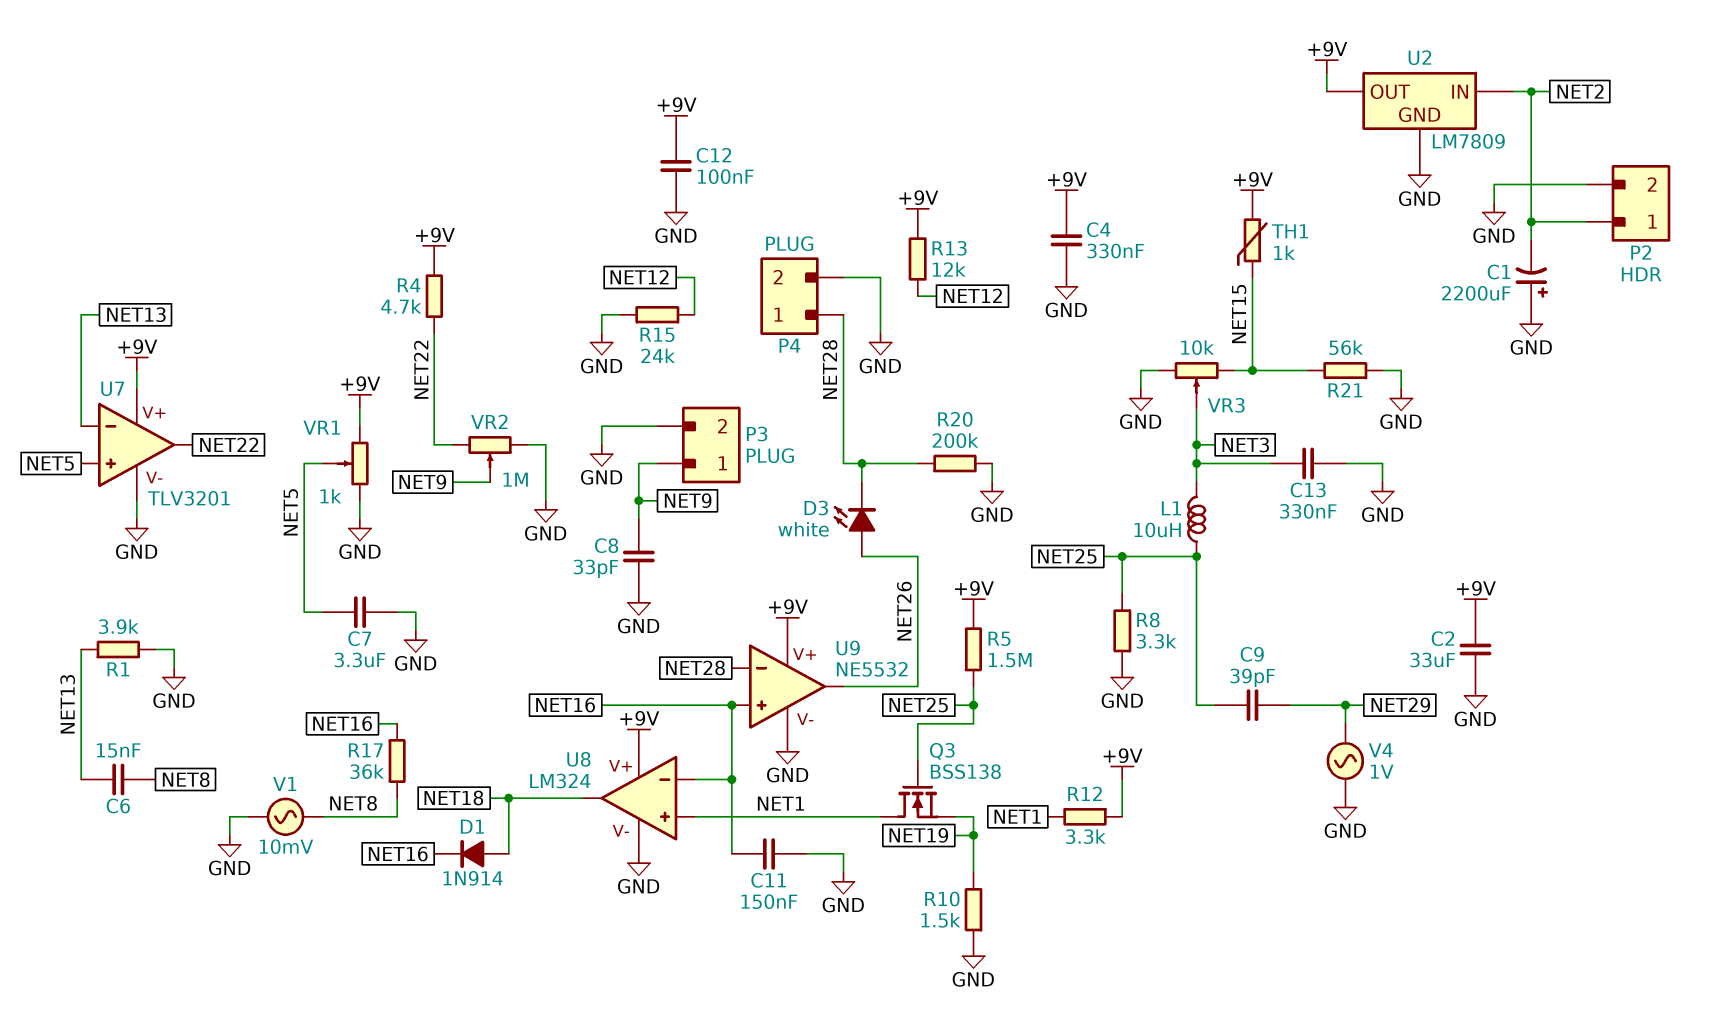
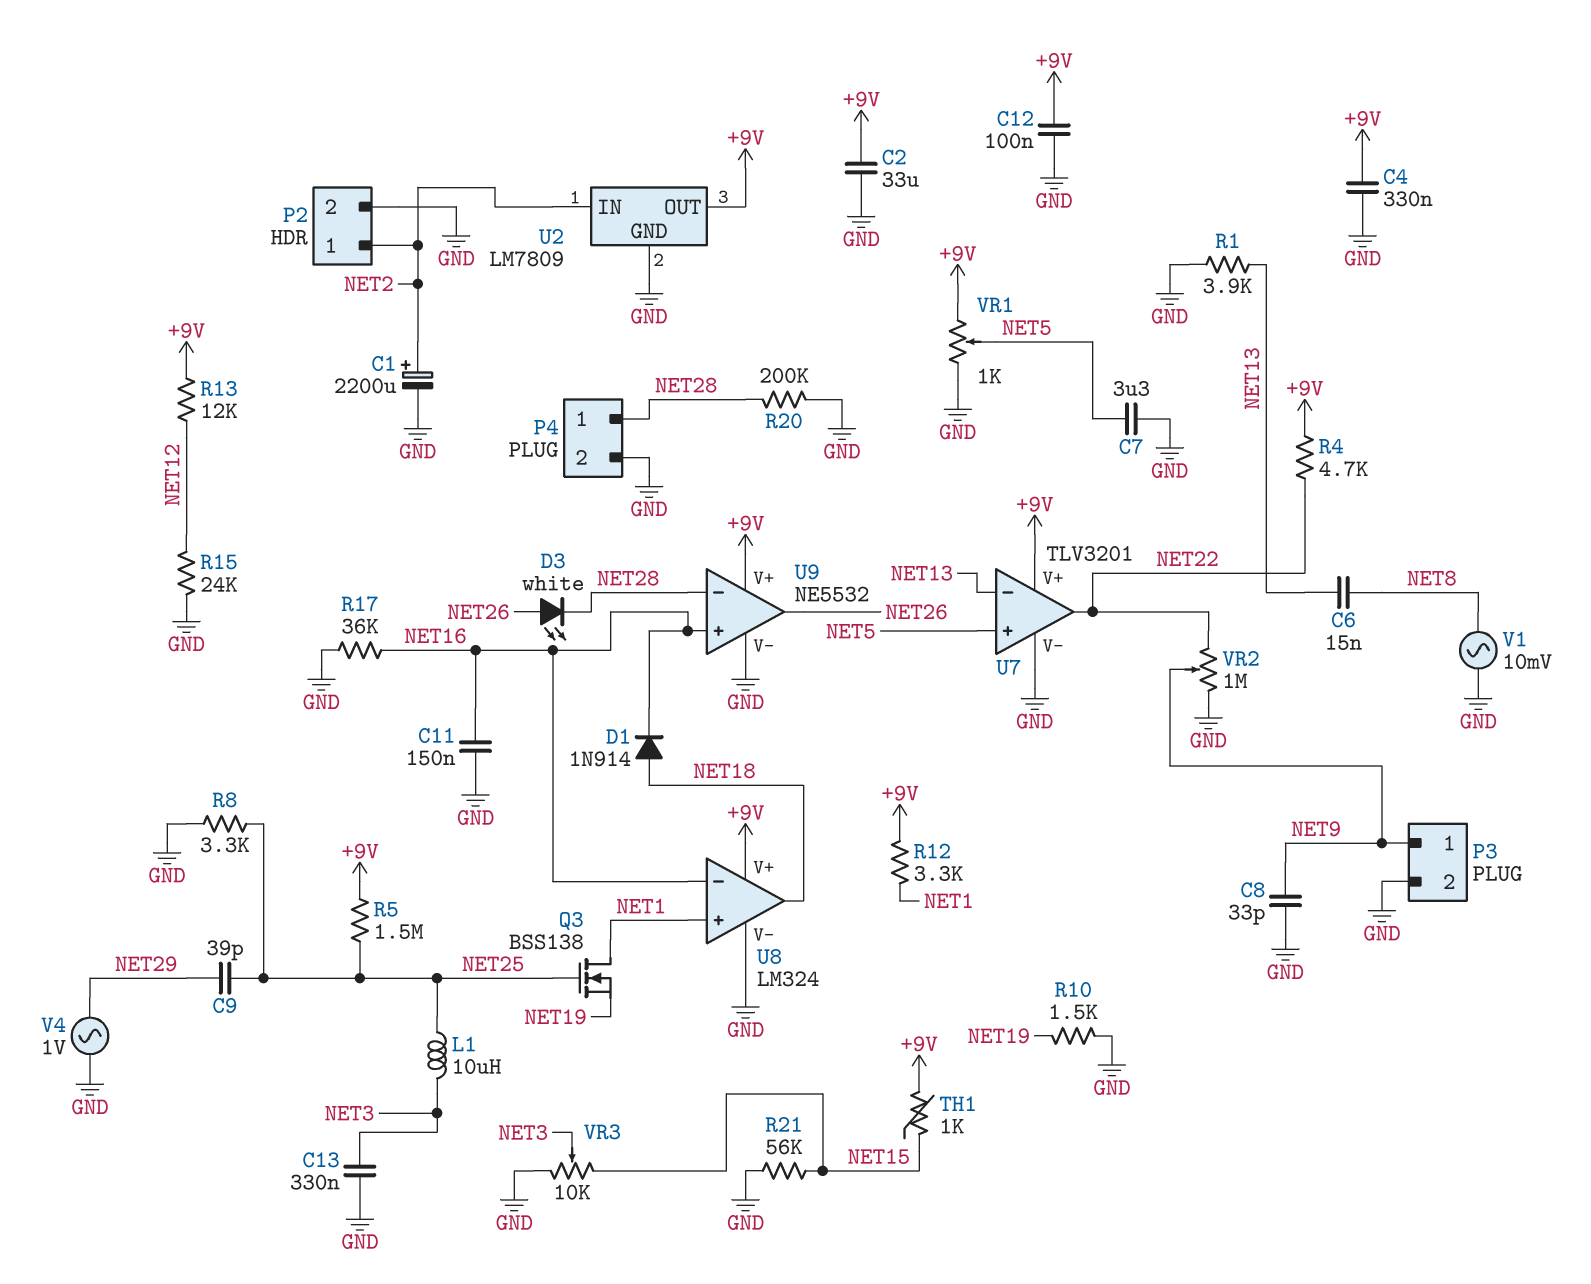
C1: 2200uF (plus GND, minus NET2) -> 2200uF (plus NET2, minus GND)
R17: 36k (NET8, NET16) -> 36k (GND, NET16)

